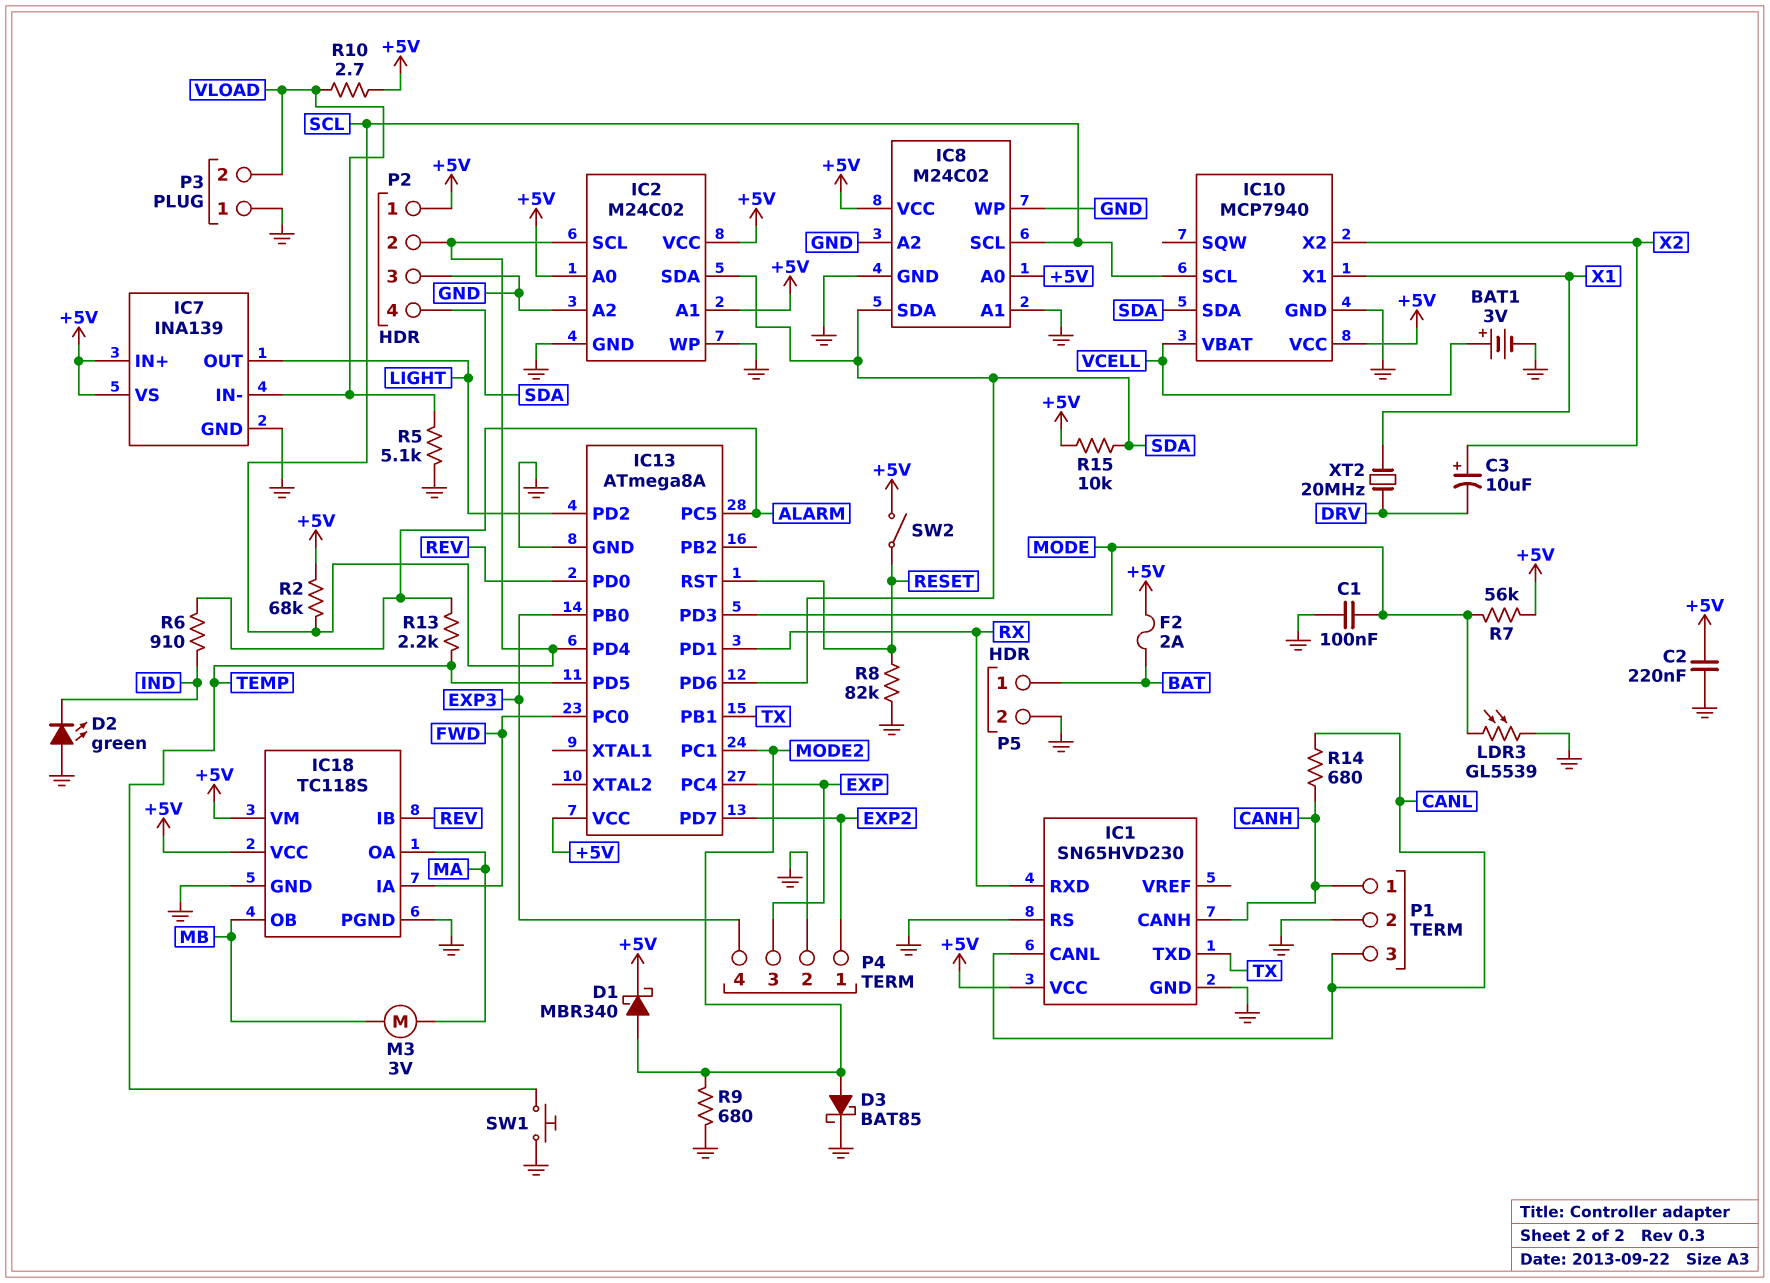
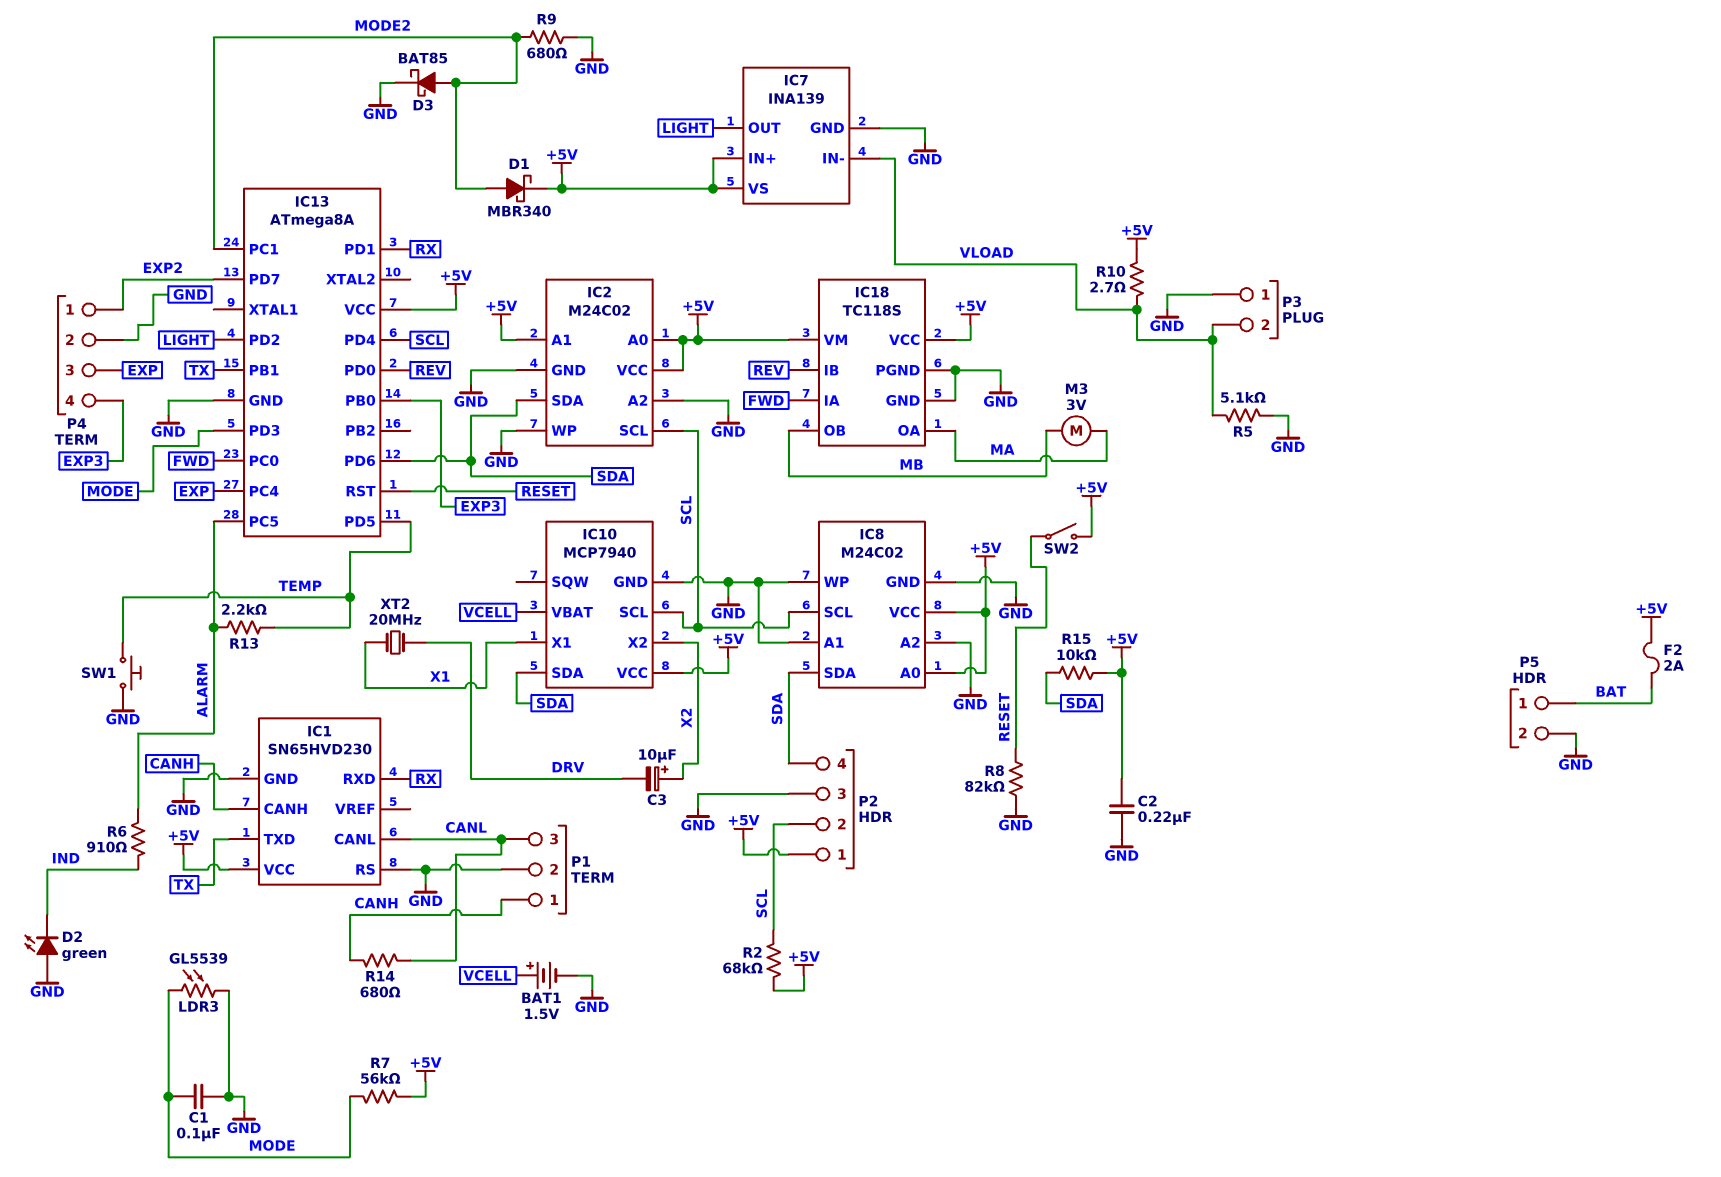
BAT1: 3V (plus VCELL, minus GND) -> 1.5V (plus VCELL, minus GND)

